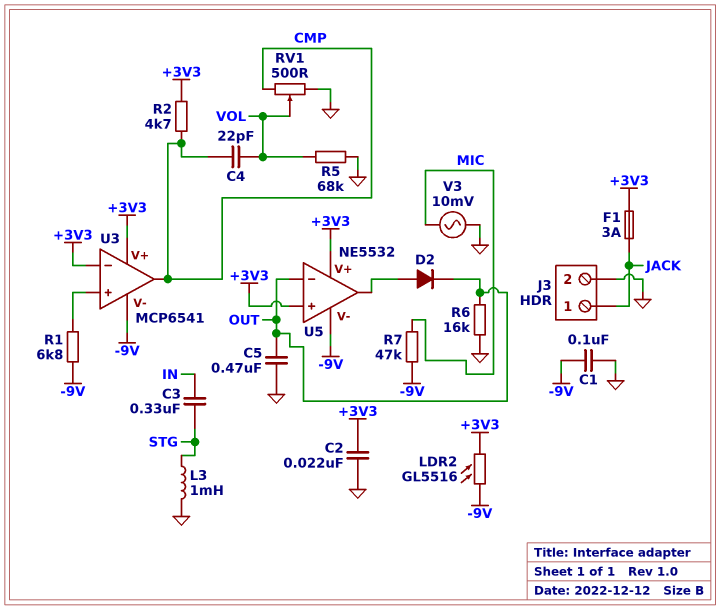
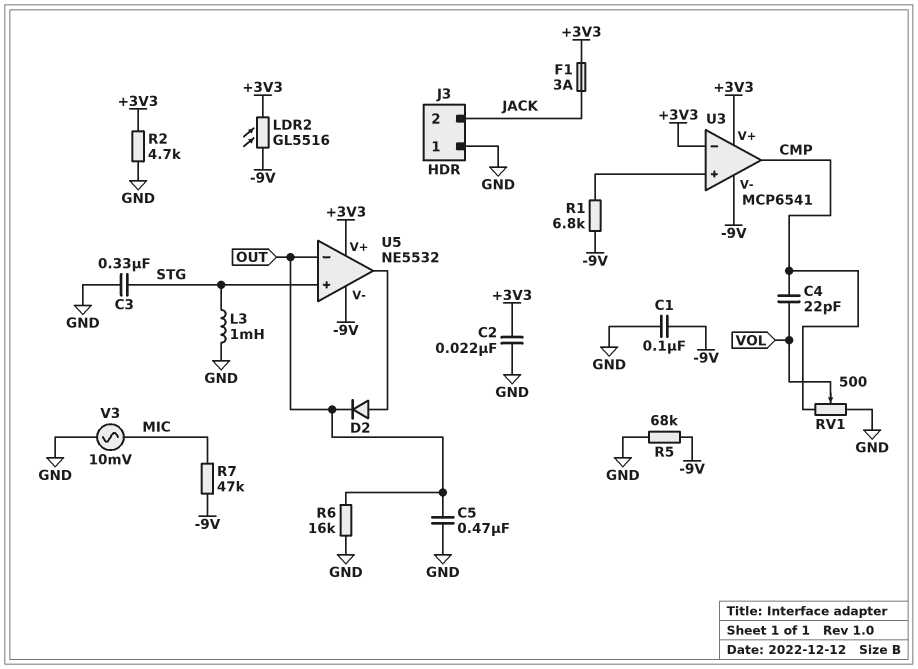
C3: 330nF (IN, STG) -> 330nF (GND, STG)
J3 pin 1: JACK -> GND
J3 pin 2: GND -> JACK
R2: 4.7k (+3V3, CMP) -> 4.7k (+3V3, GND)
R5: 68k (GND, VOL) -> 68k (-9V, GND)
U5 pin in+: +3V3 -> STG

